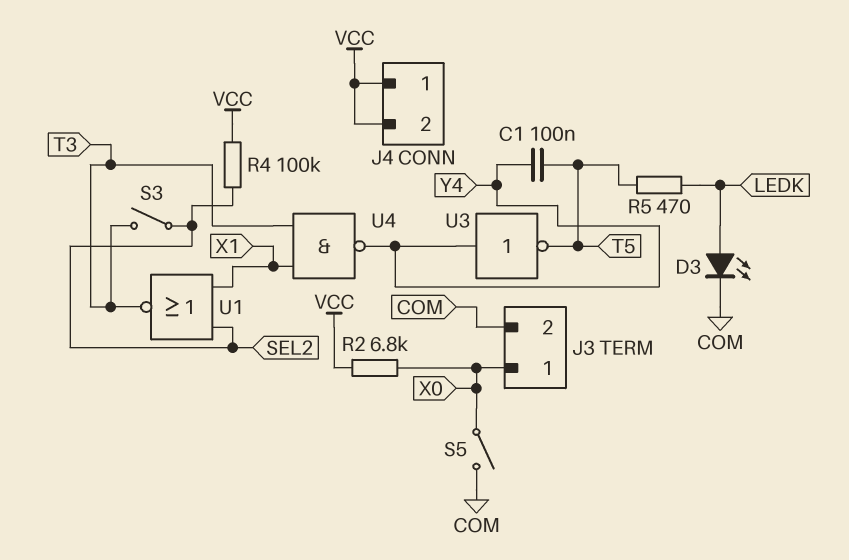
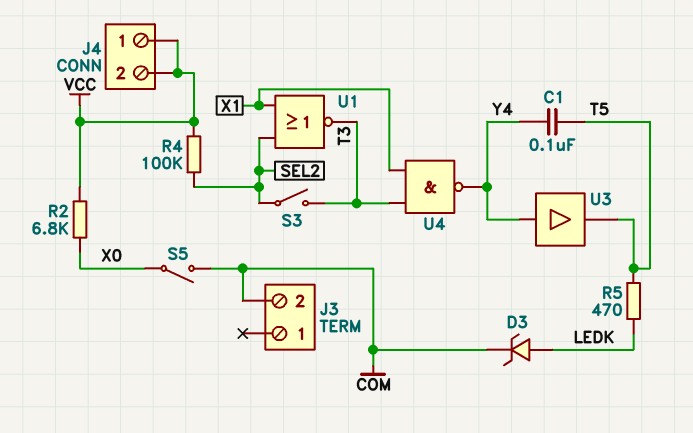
D3: LED (A LEDK, K COM) -> zener (A LEDK, K COM)
J3 pin 1: X0 -> none
U3: NOT (in Y4, out T5) -> buffer (in Y4, out T5)

